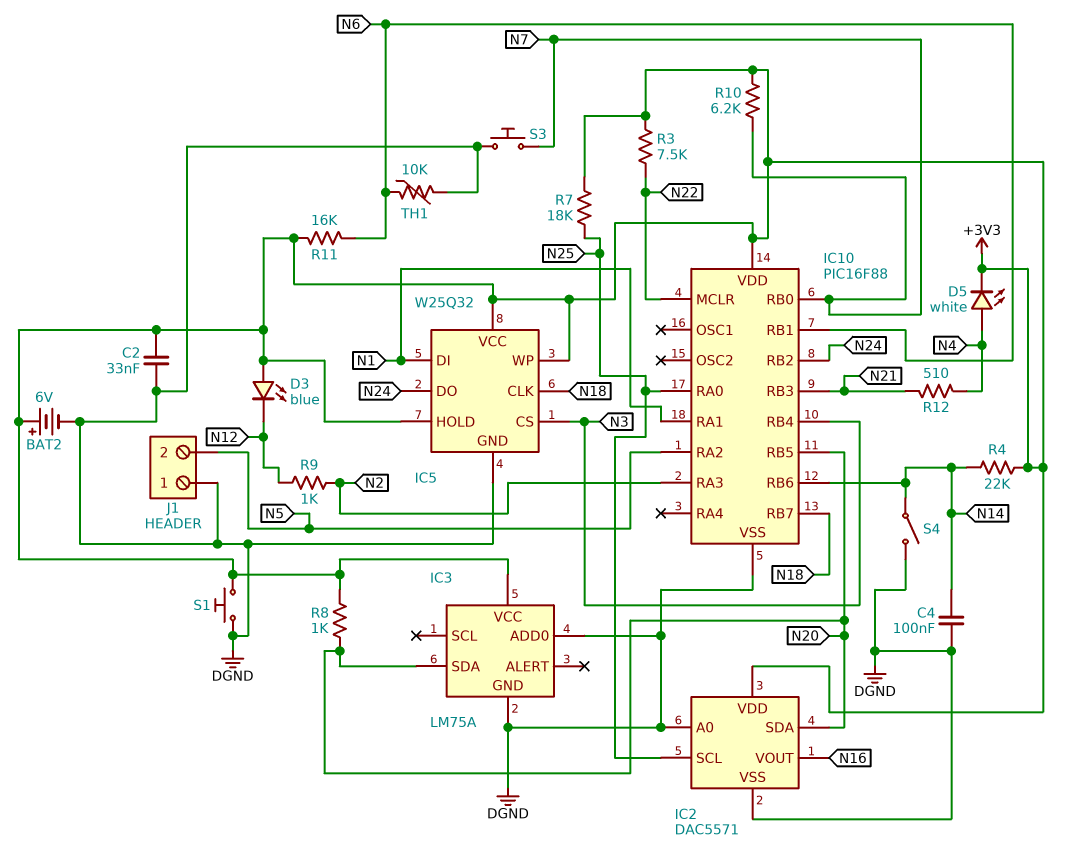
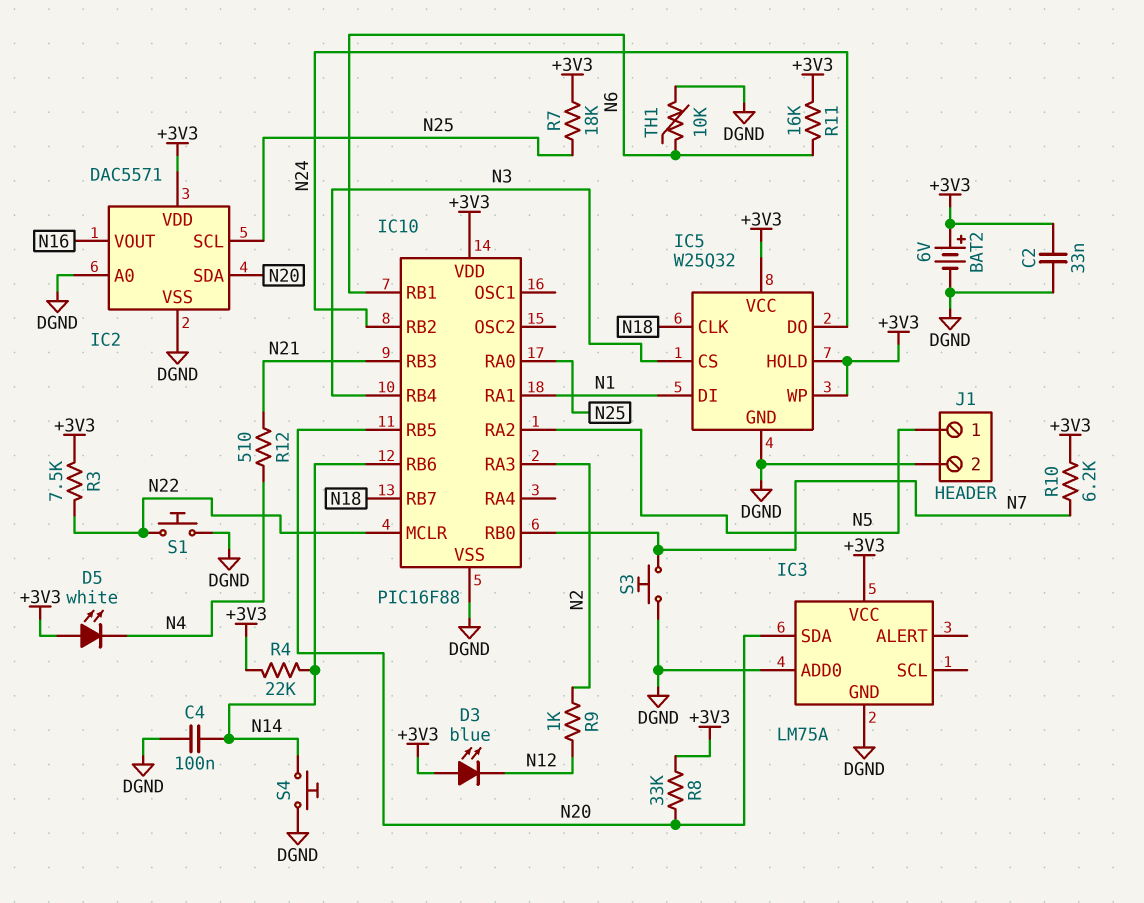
D5: LED white (A N4, K +3V3) -> LED white (A +3V3, K N4)
J1 pin 1: DGND -> N5
J1 pin 2: N5 -> DGND
R8: 1k (+3V3, N20) -> 33k (+3V3, N20)
S1: button (+3V3, DGND) -> button (DGND, N22)
S4: switch (DGND, N14) -> button (DGND, N14)

